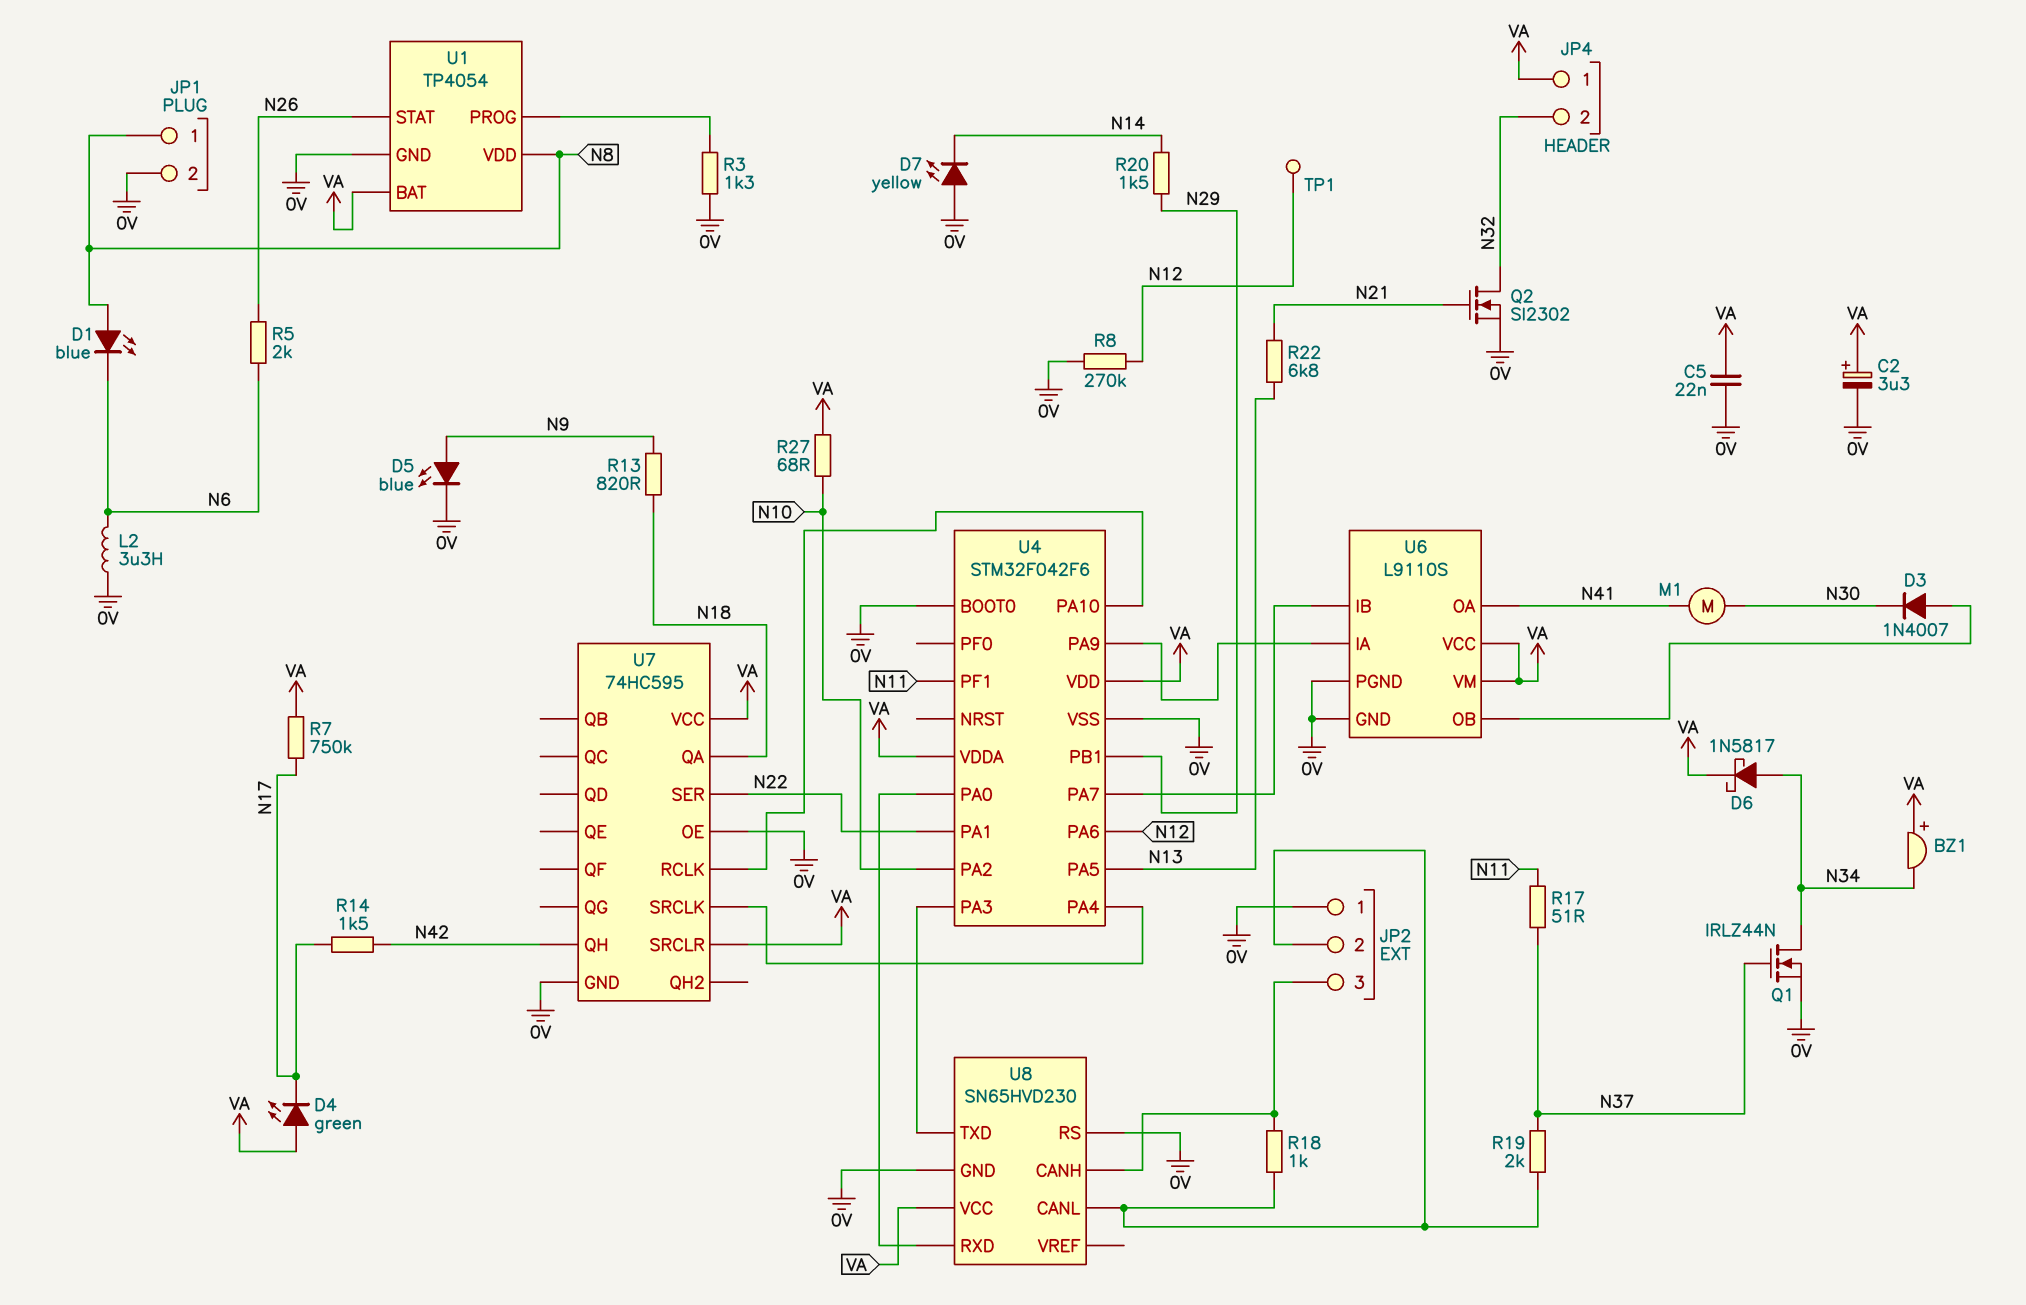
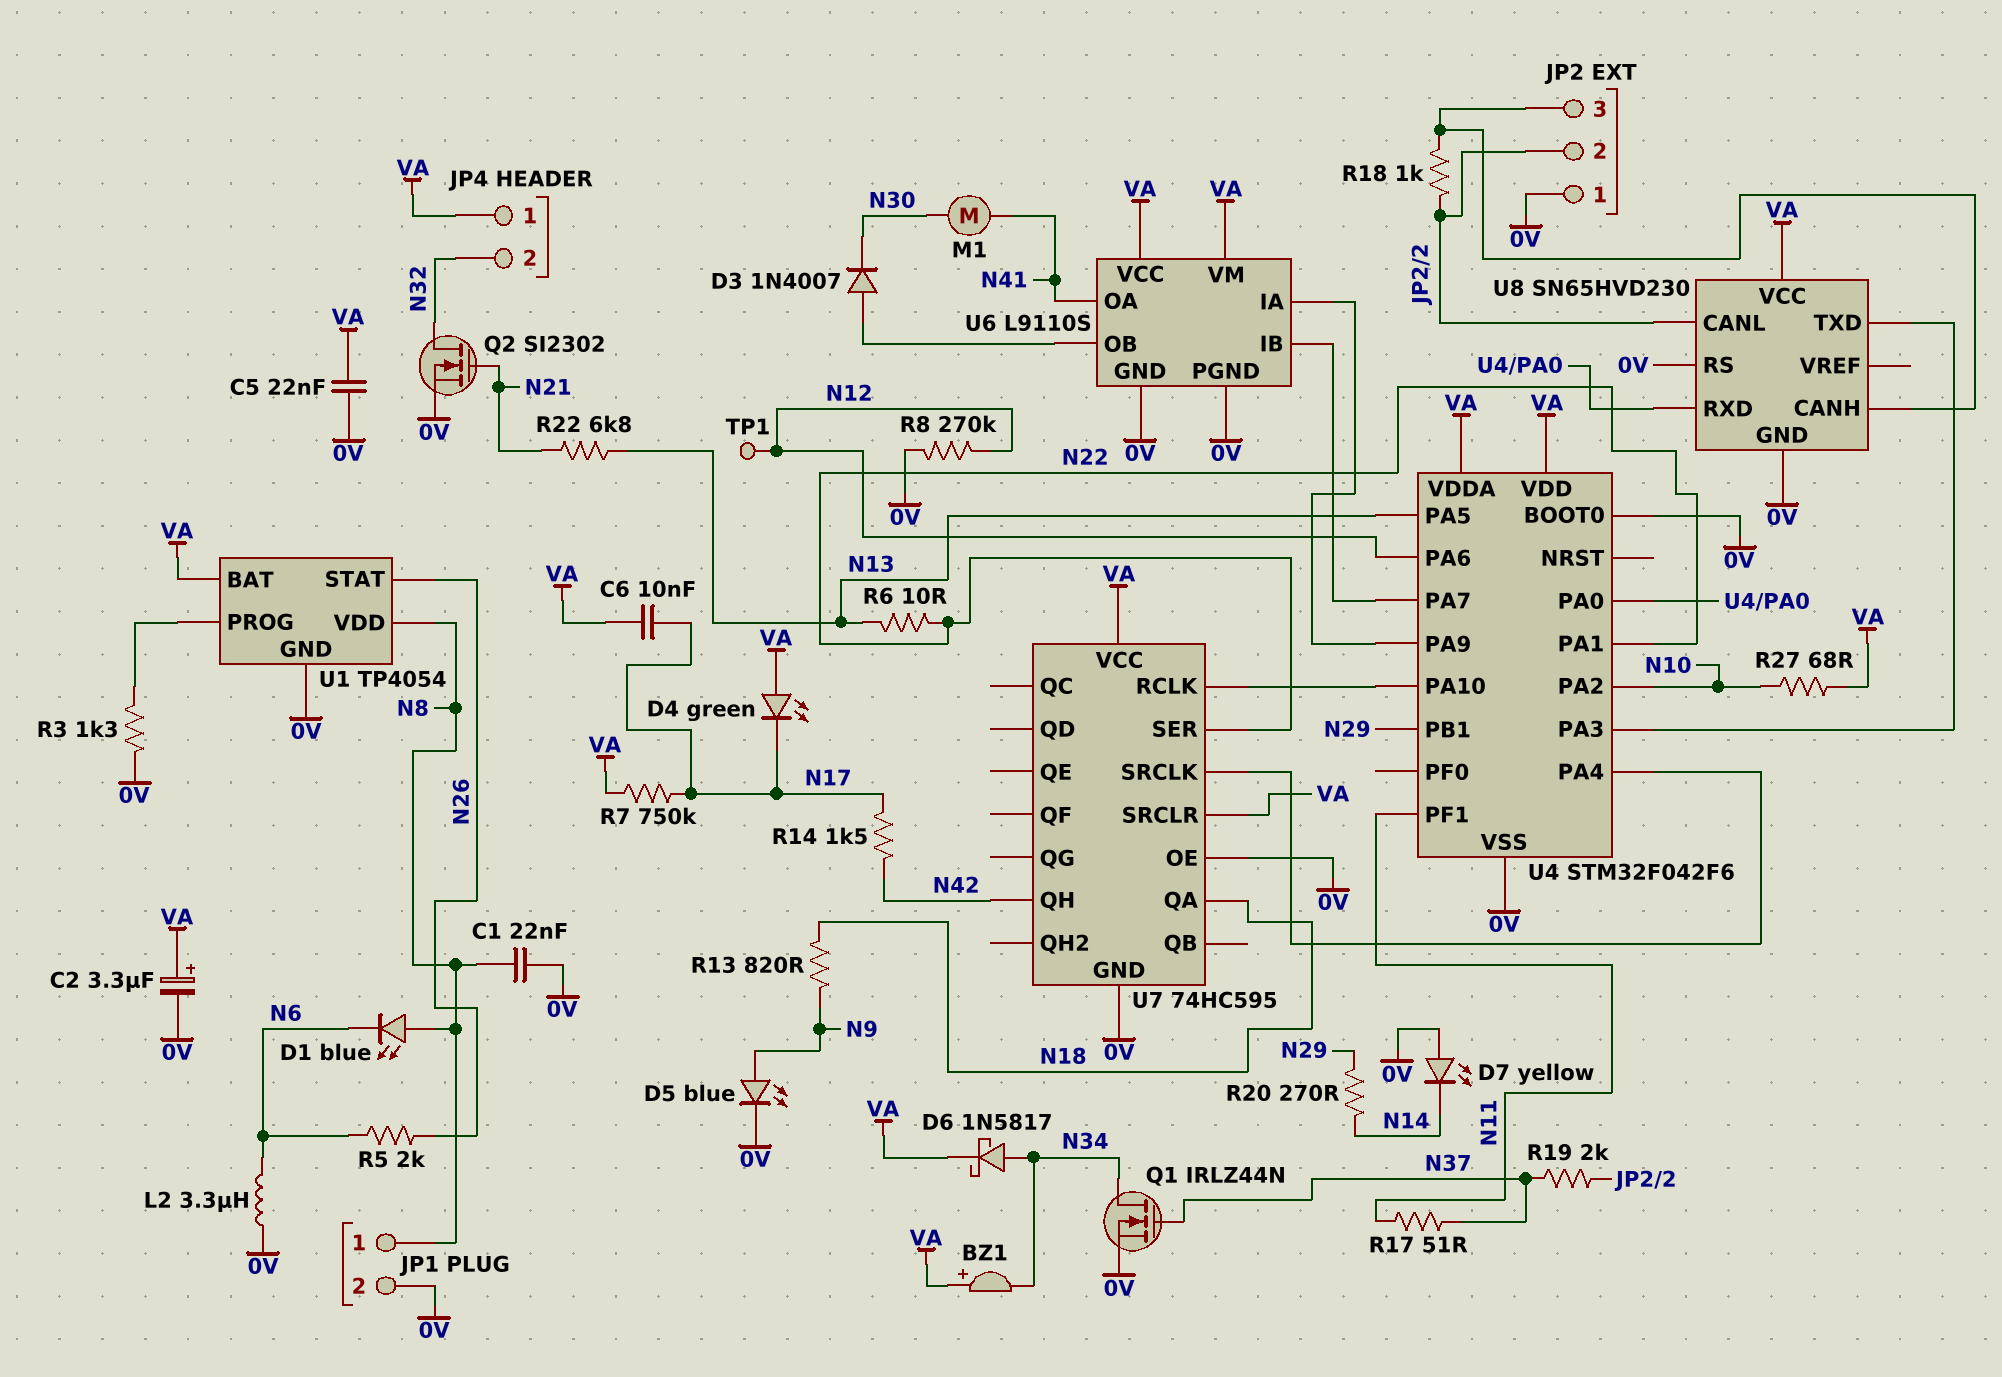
C1: none -> 22nF (0V, N8)
C6: none -> 10nF (N17, VA)
R6: none -> 10 (N13, N22)
R20: 1.5k (N14, N29) -> 270 (N14, N29)

